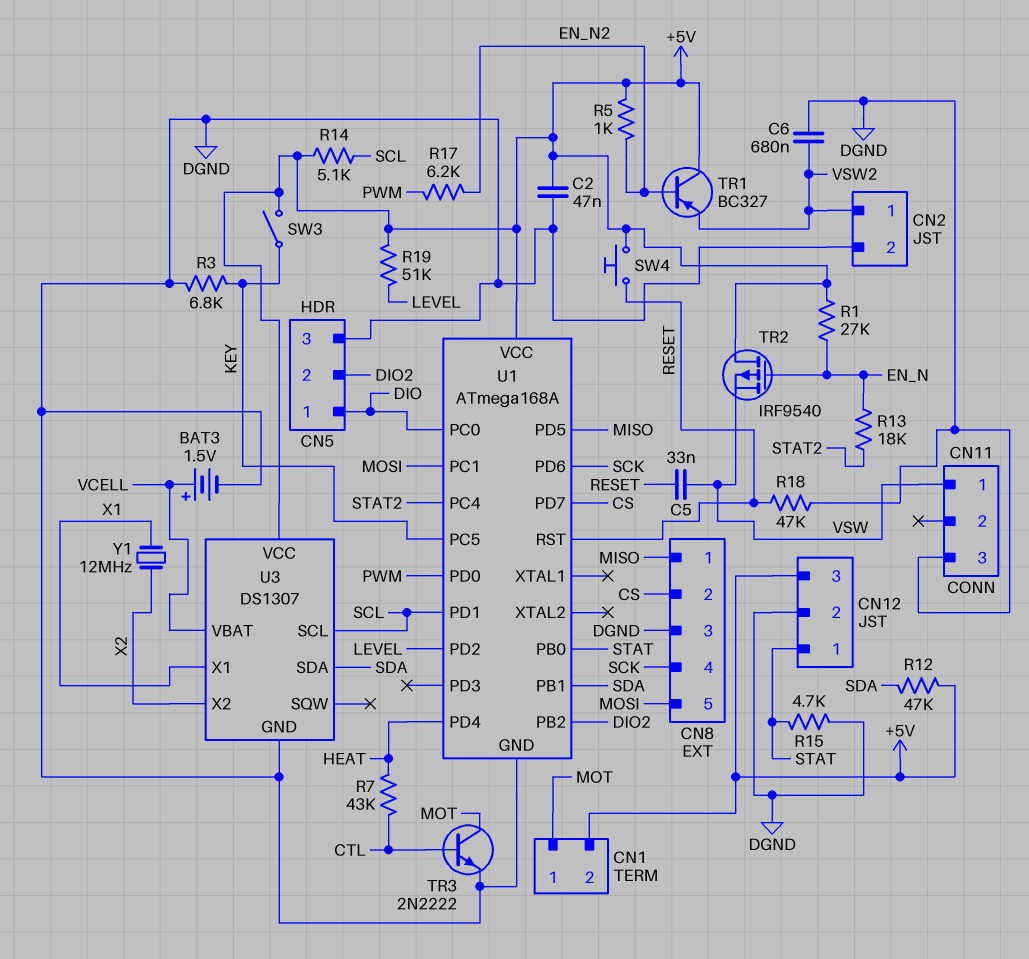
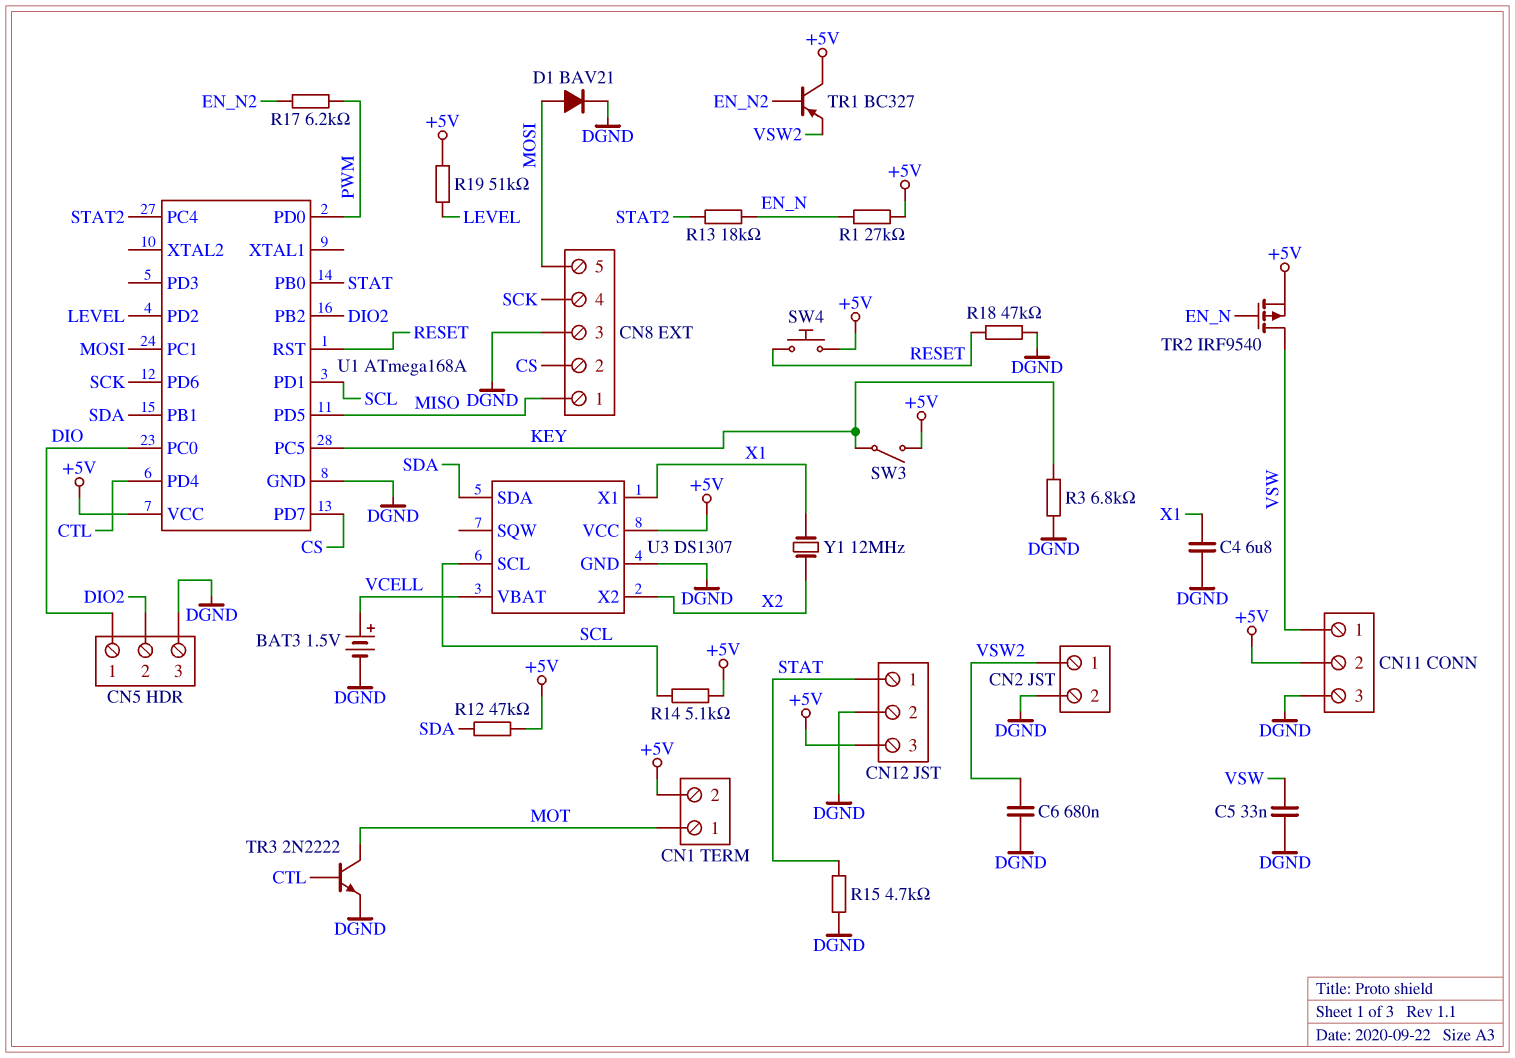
C2: 47nF (+5V, DGND) -> none
C4: none -> 6.8uF (DGND, X1)
C5: 33nF (RESET, VSW) -> 33nF (DGND, VSW)
CN11 pin 2: none -> +5V
D1: none -> diode BAV21 (A MOSI, K DGND)
R5: 1k (+5V, EN_N2) -> none
R7: 43k (CTL, HEAT) -> none
TR2: PMOS IRF9540 (G EN_N, D +5V, S VSW) -> PMOS IRF9540 (G EN_N, D VSW, S +5V)
U1 pin PD4: HEAT -> CTL

